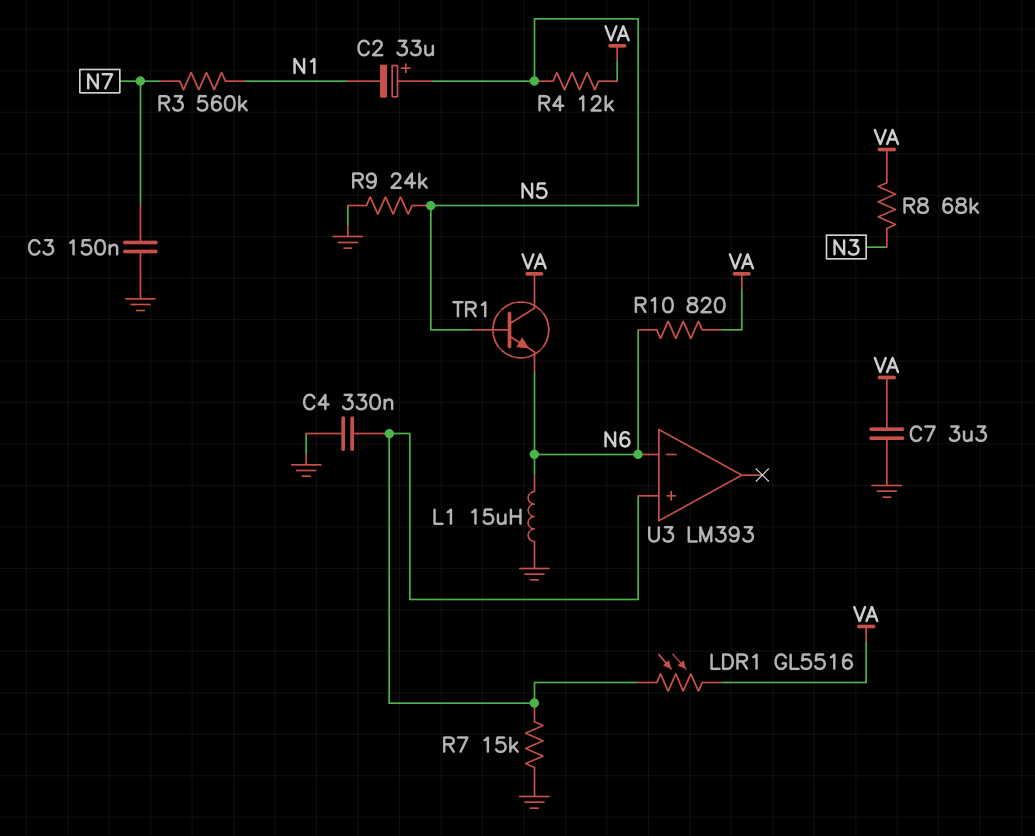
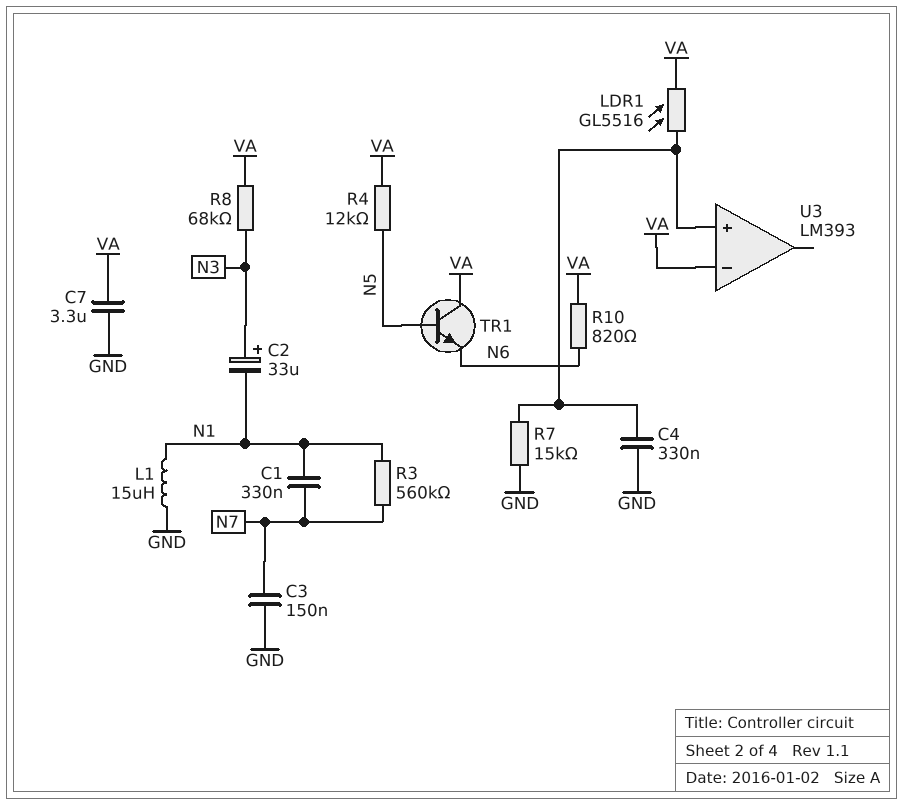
C1: none -> 330nF (N1, N7)
C2: 33uF (plus N5, minus N1) -> 33uF (plus N3, minus N1)
L1: 15uH (GND, N6) -> 15uH (GND, N1)
R9: 24k (GND, N5) -> none
U3 pin in-: N6 -> VA

